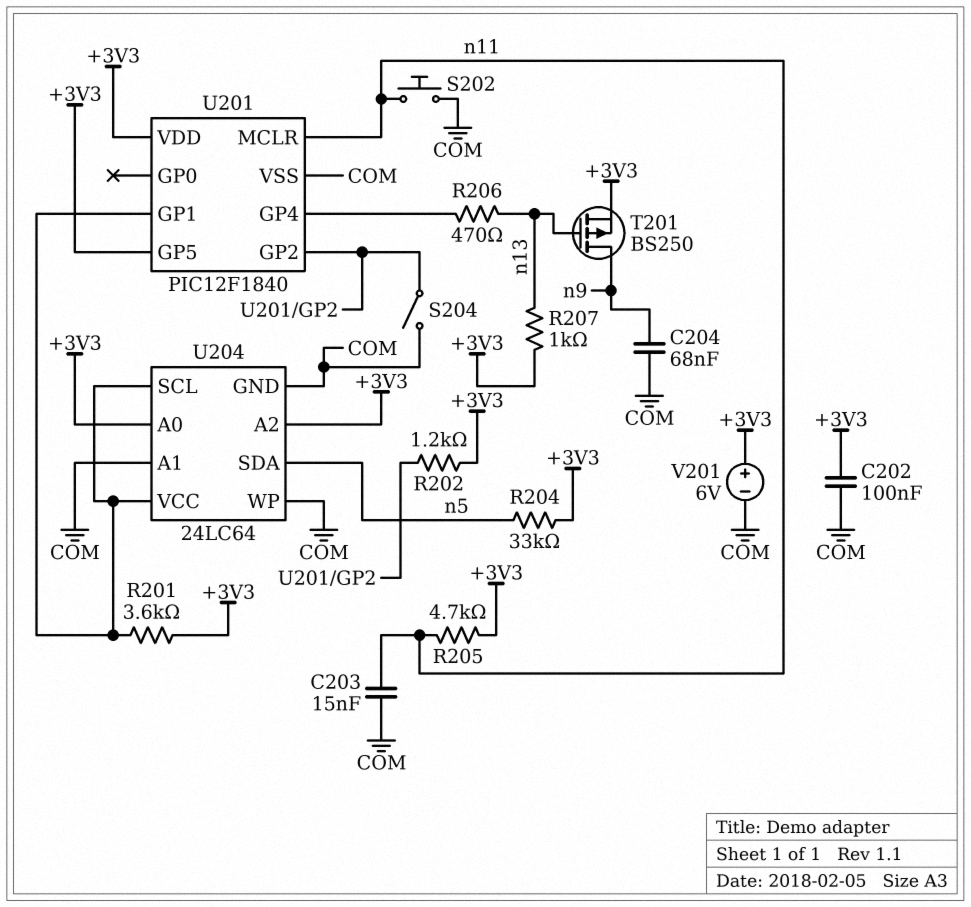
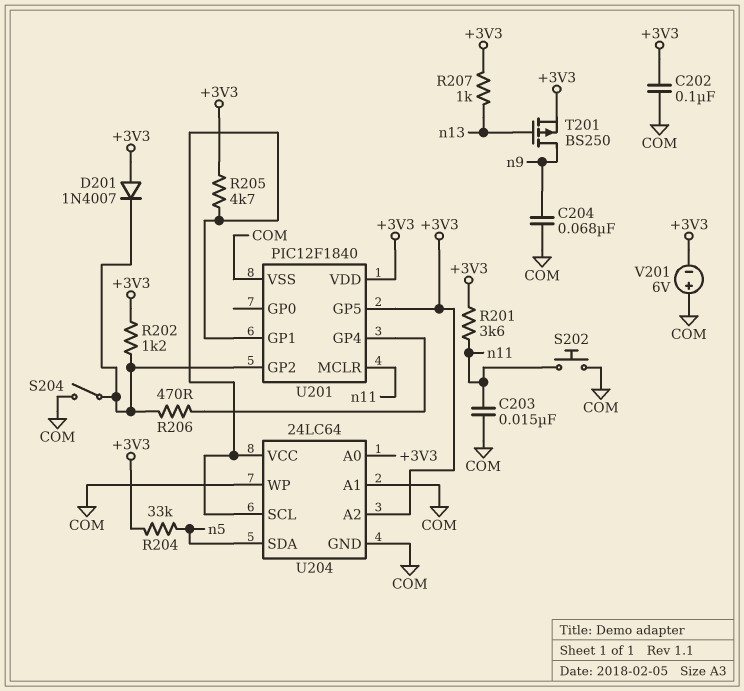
D201: none -> diode 1N4007 (A +3V3, K U201/GP2)
R201: 3.6k (+3V3, U201/GP1) -> 3.6k (+3V3, n11)
R205: 4.7k (+3V3, n11) -> 4.7k (+3V3, U201/GP1)
R206: 470 (U201/GP4, n13) -> 470 (U201/GP2, U201/GP4)
V201: 6V (plus +3V3, minus COM) -> 6V (plus COM, minus +3V3)

